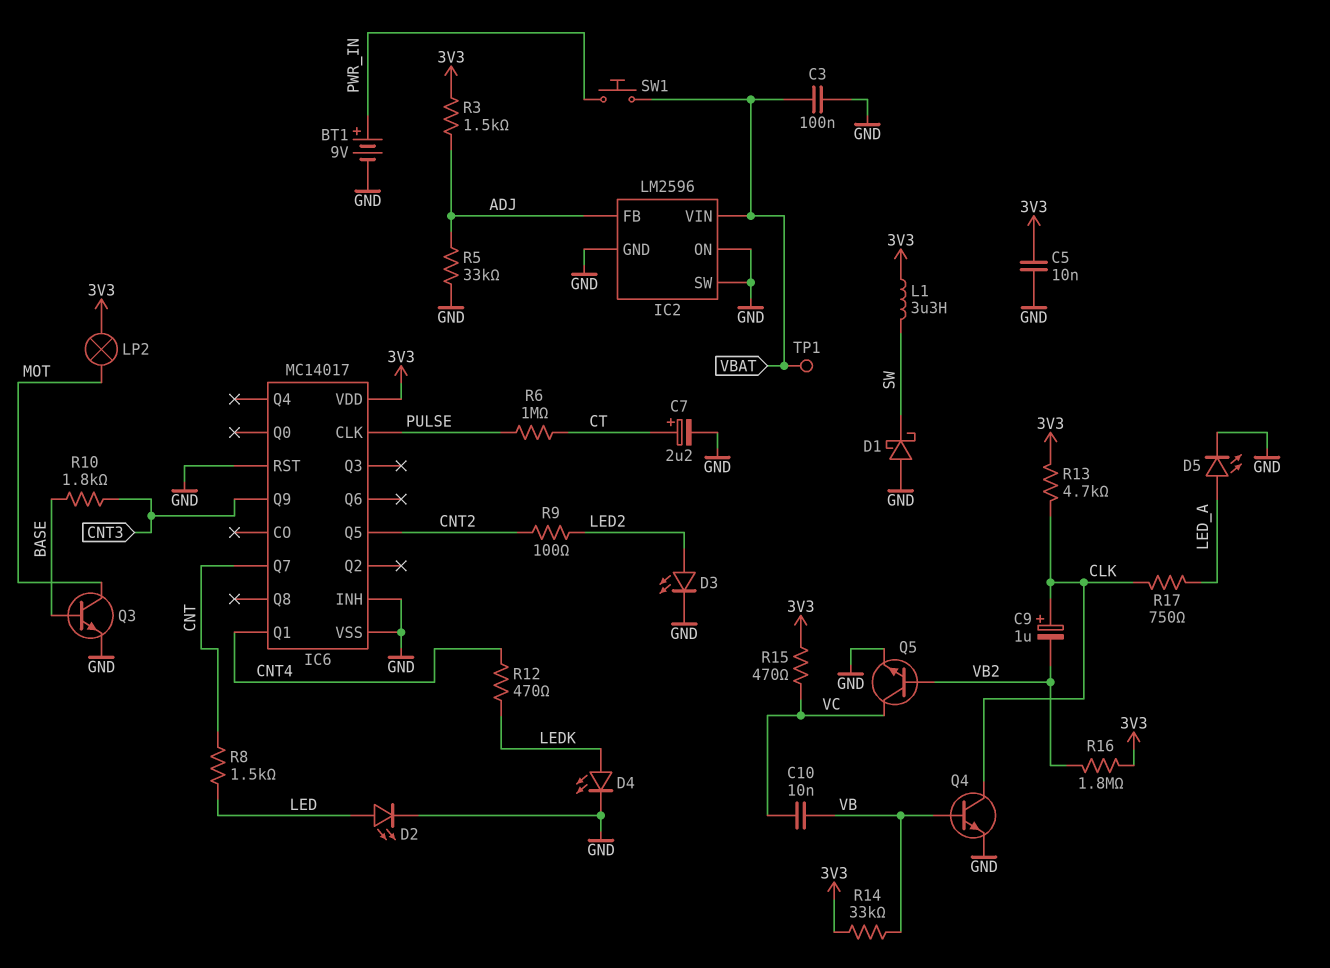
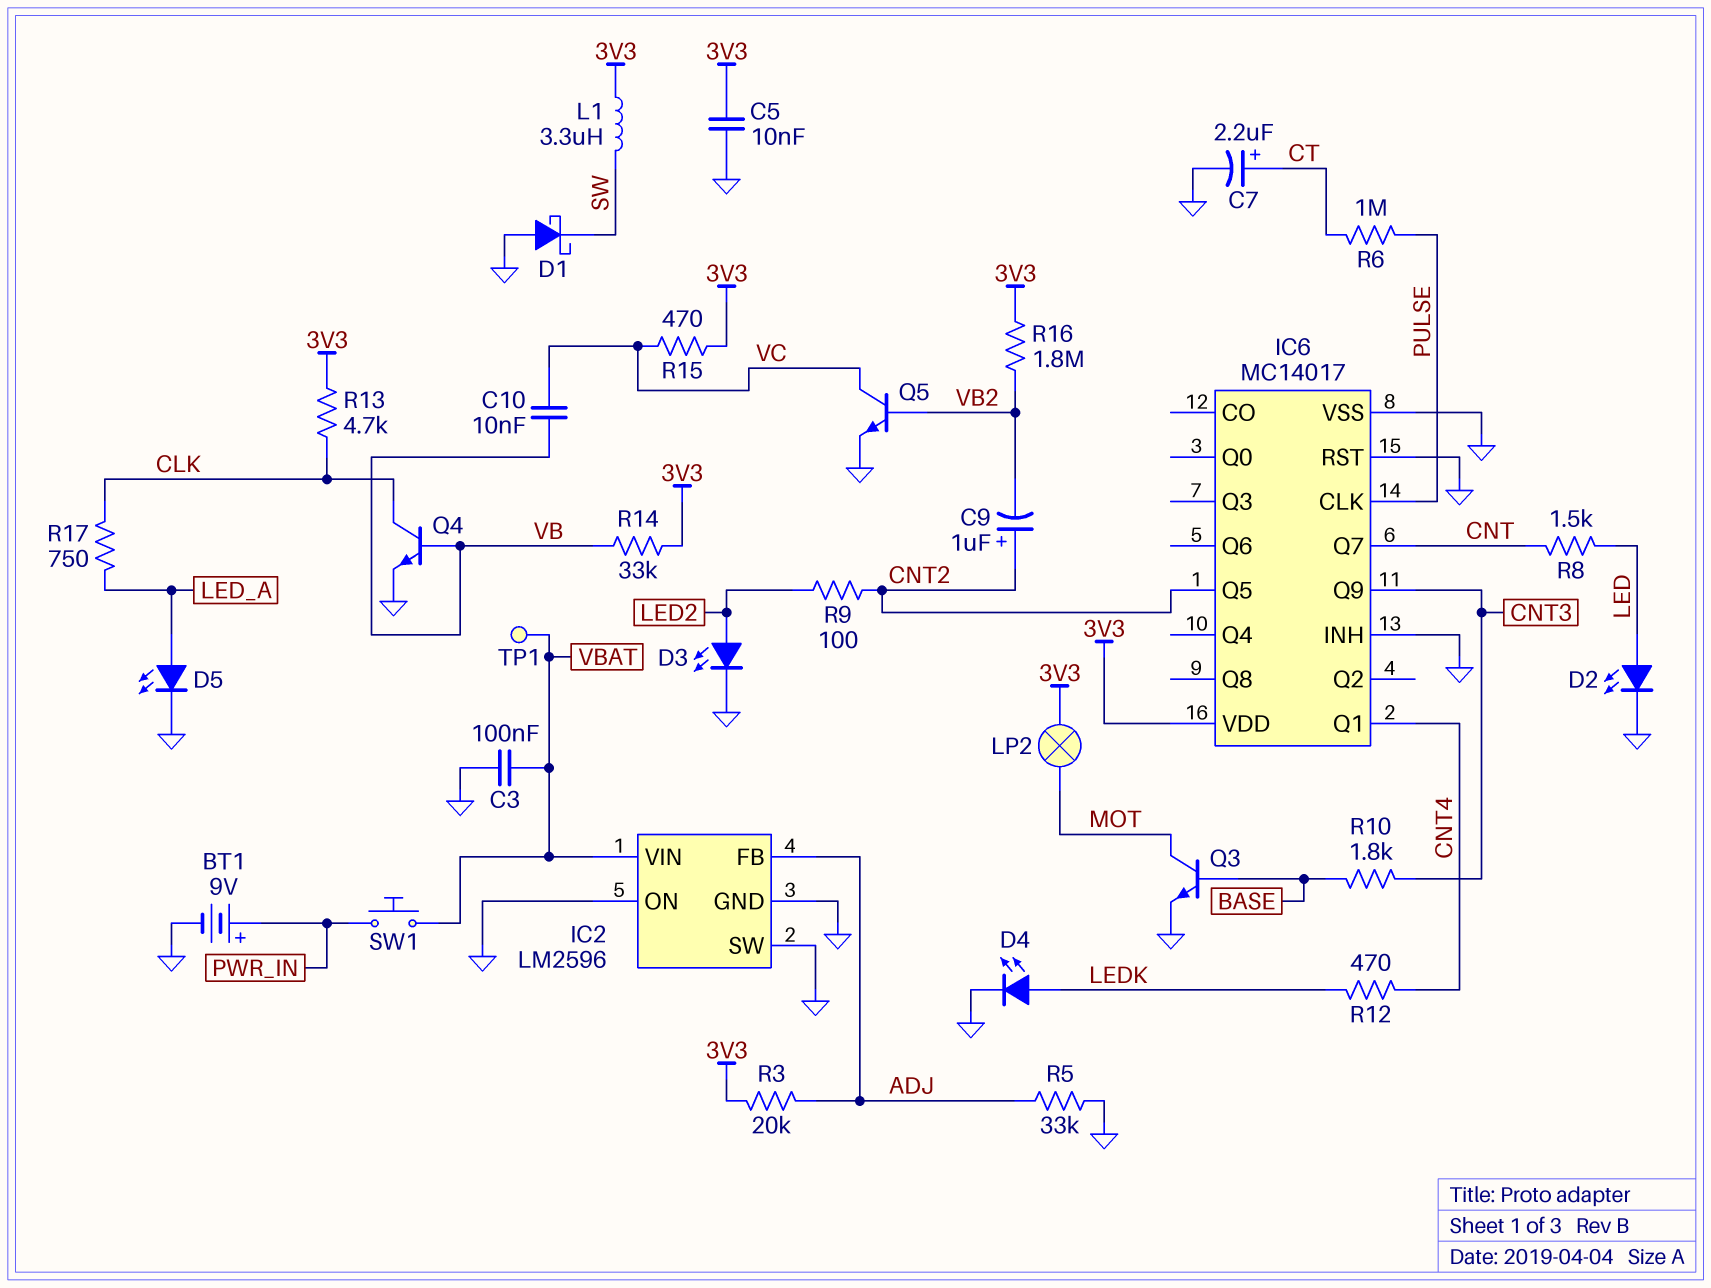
C9: 1uF (plus CLK, minus VB2) -> 1uF (plus CNT2, minus VB2)
R3: 1.5k (3V3, ADJ) -> 20k (3V3, ADJ)

